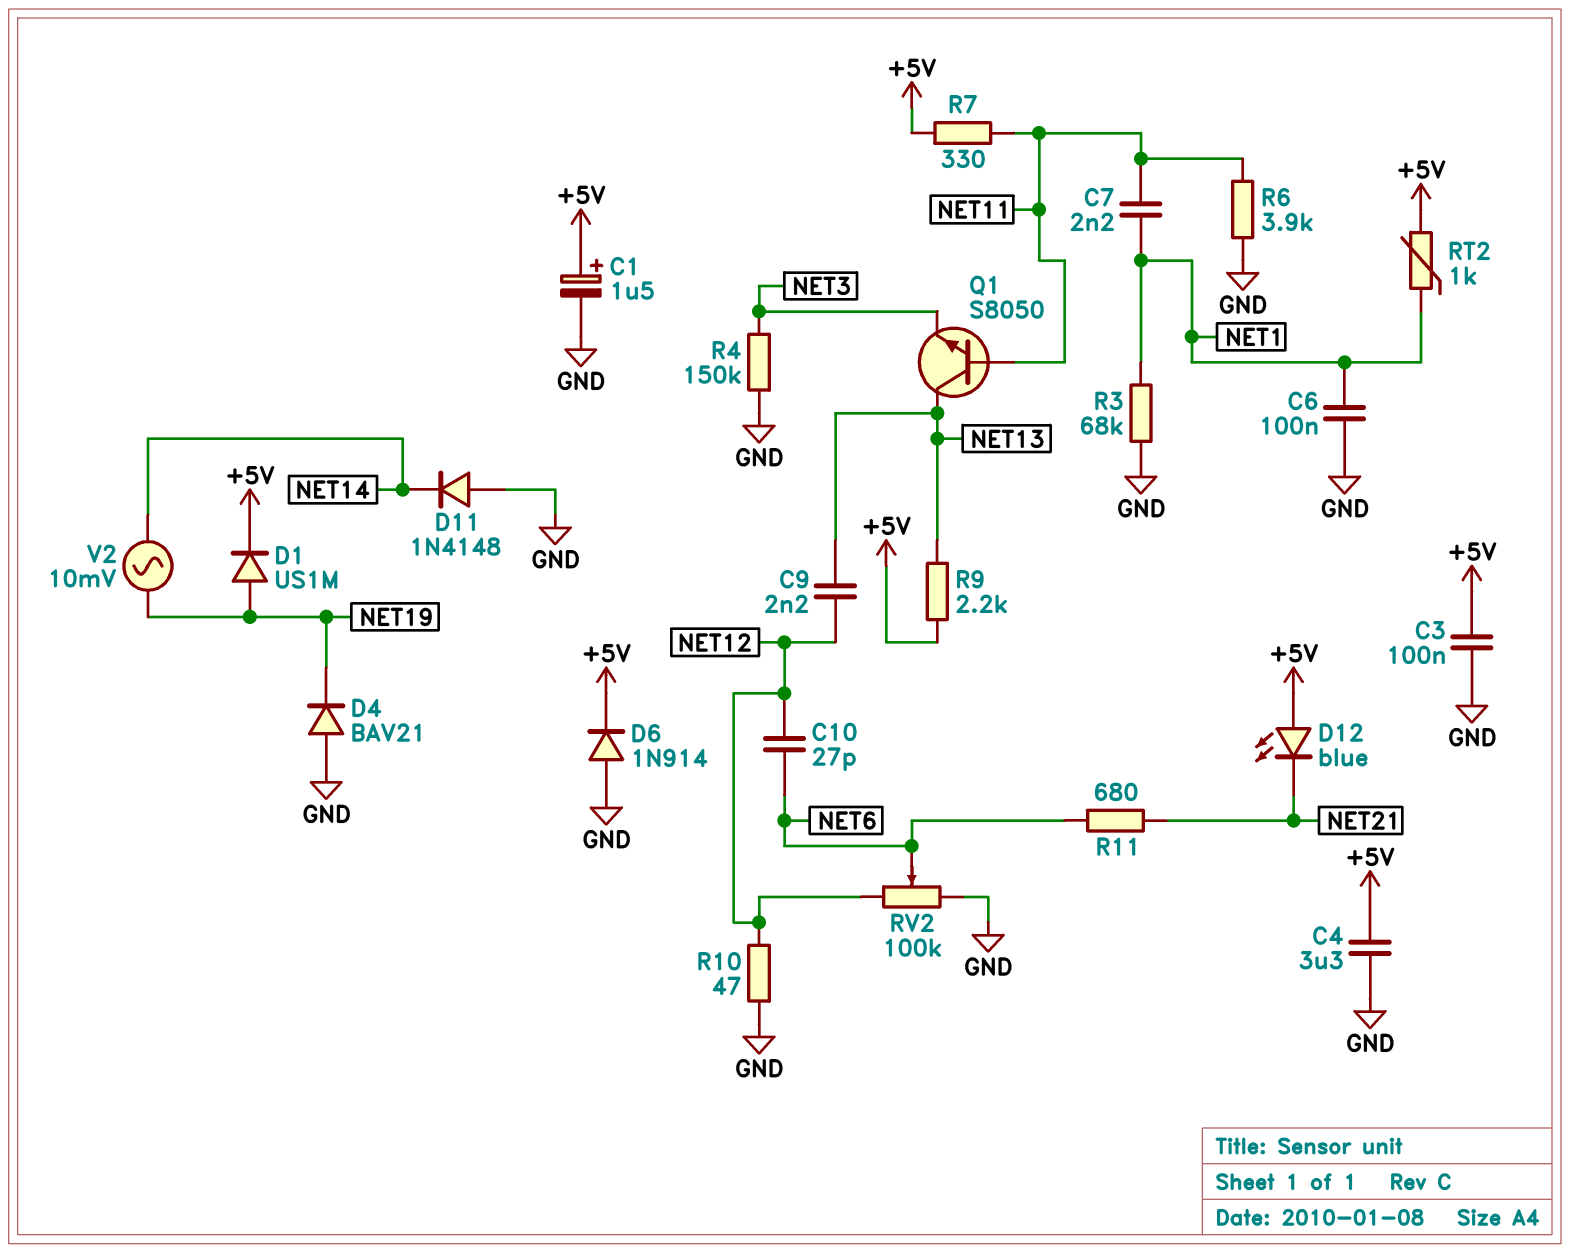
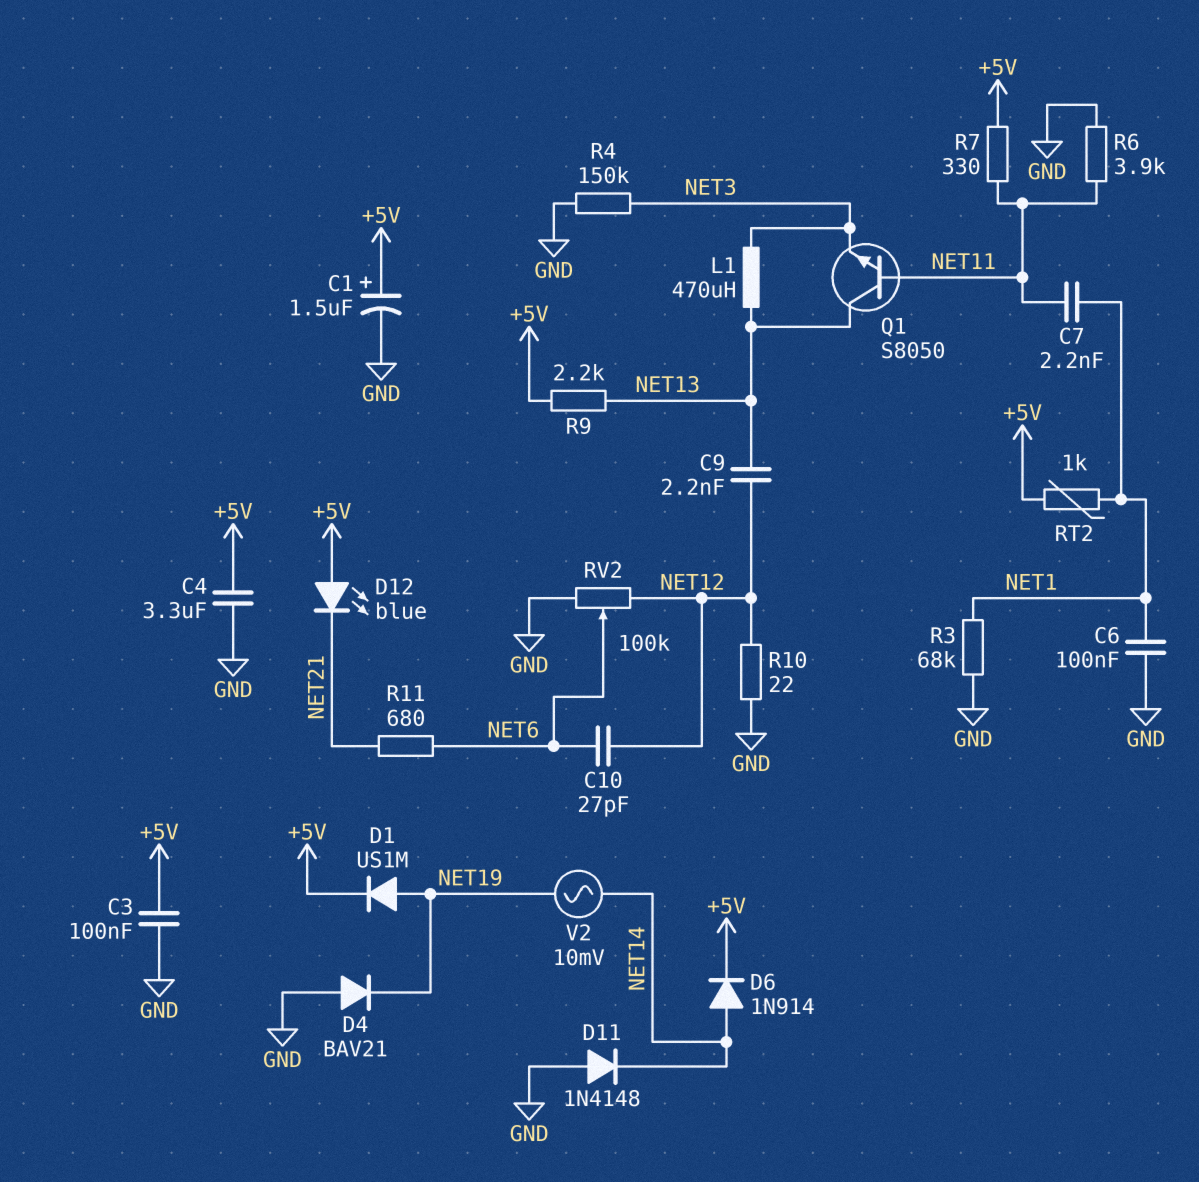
D6: diode 1N914 (A GND, K +5V) -> diode 1N914 (A NET14, K +5V)
L1: none -> 470uH (NET3, NET13)
R10: 47 (GND, NET12) -> 22 (GND, NET12)

